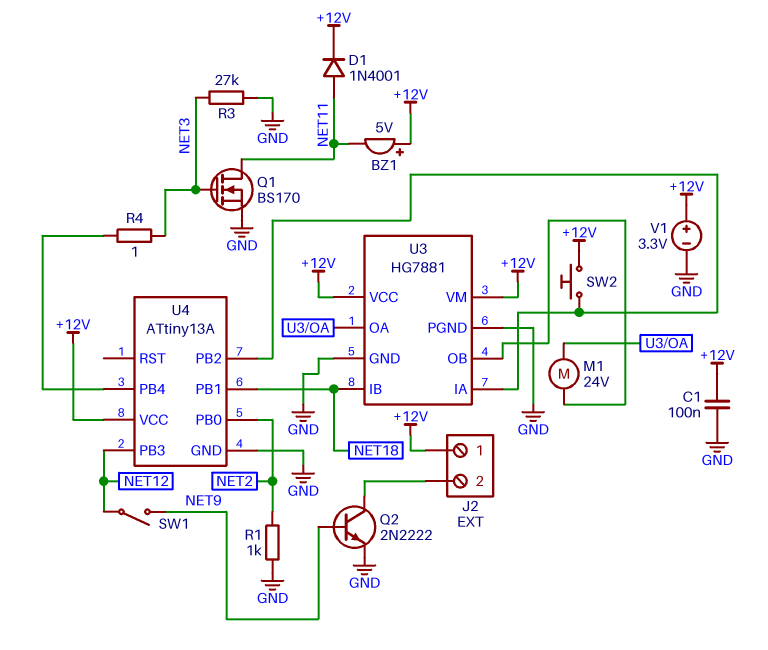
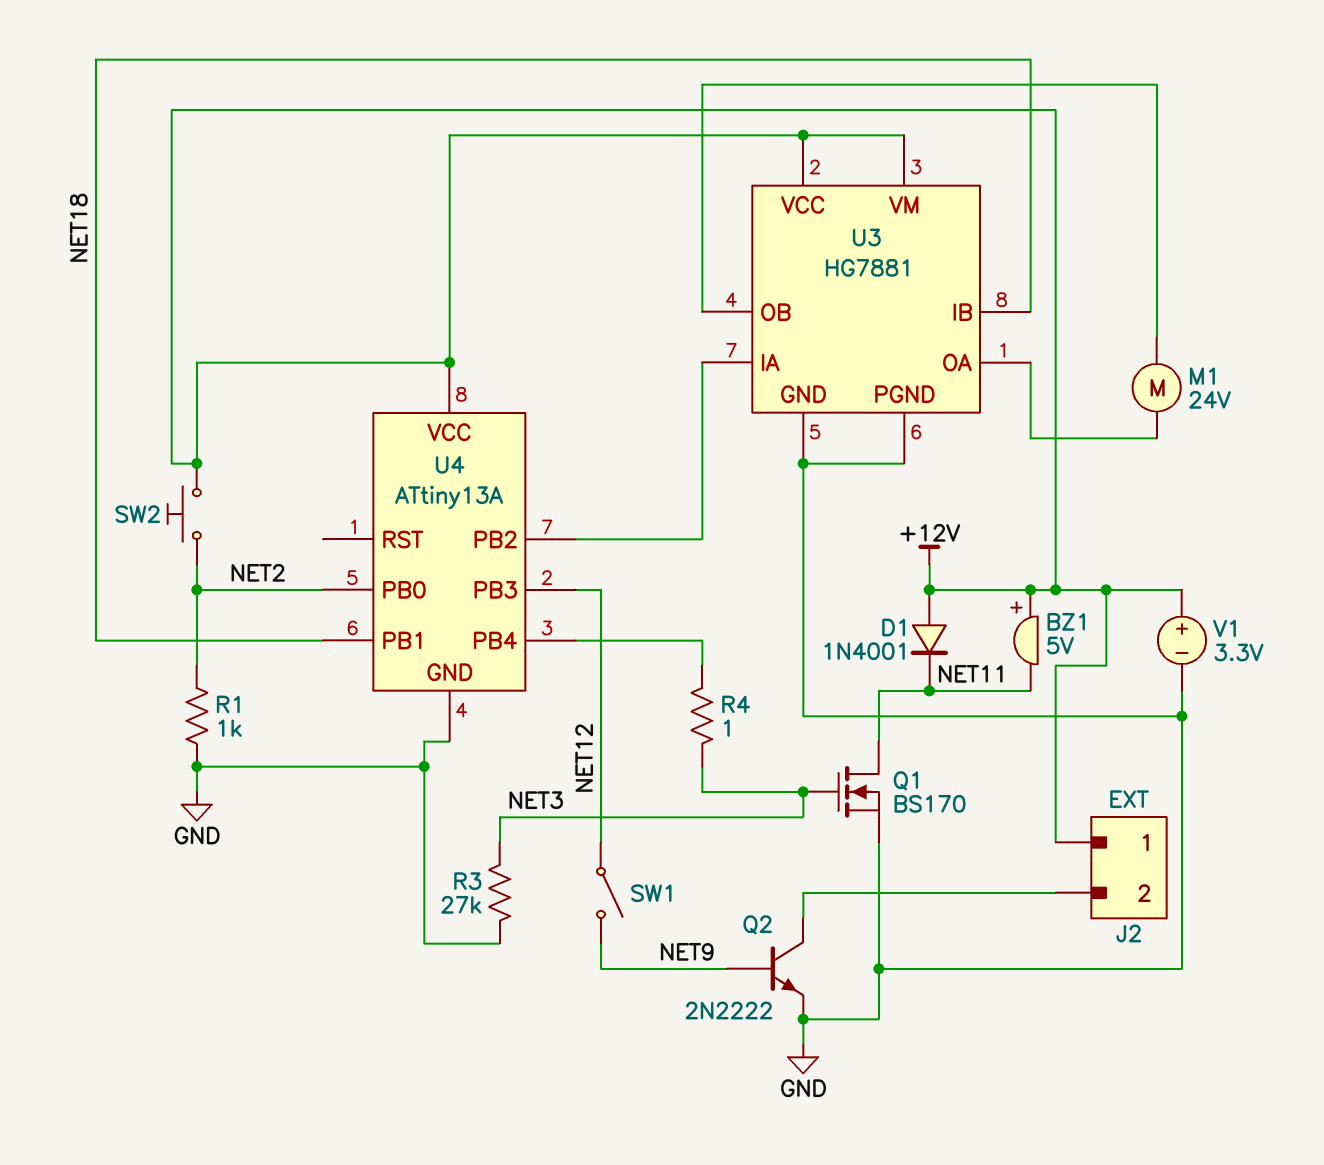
C1: 100nF (+12V, GND) -> none
D1: diode 1N4001 (A NET11, K +12V) -> diode 1N4001 (A +12V, K NET11)
SW2: button (+12V, U3/IA) -> button (+12V, NET2)

